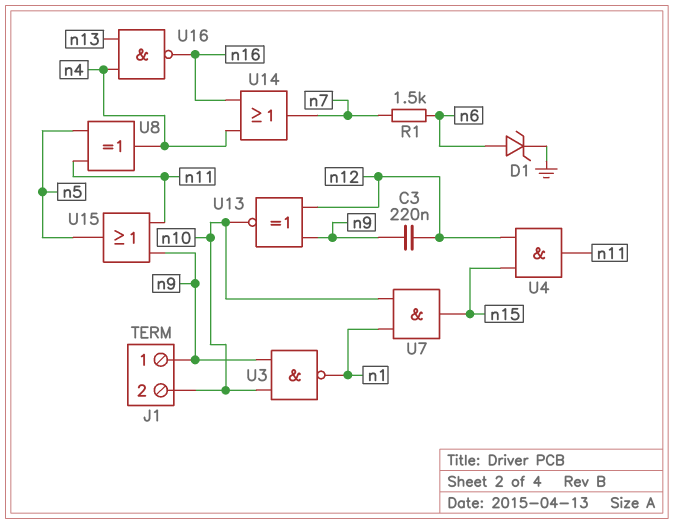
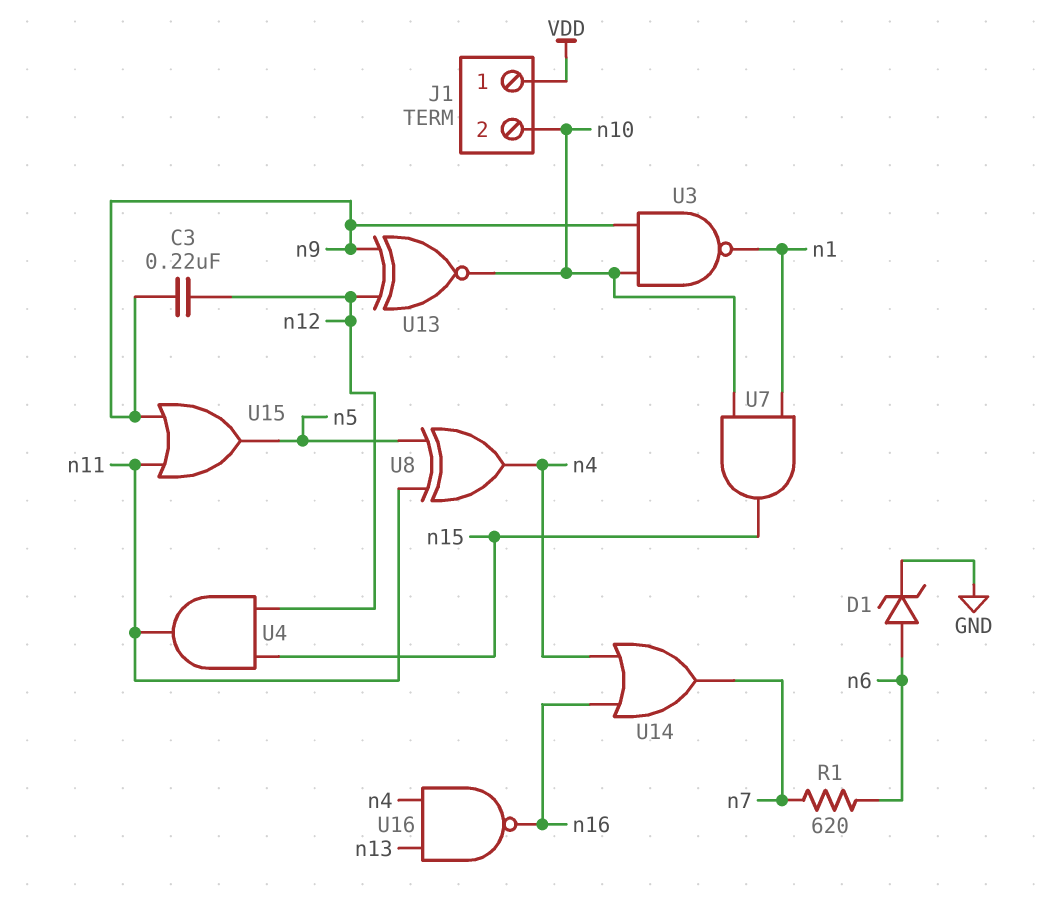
J1 pin 1: n9 -> VDD
R1: 1.5k (n6, n7) -> 620 (n6, n7)

